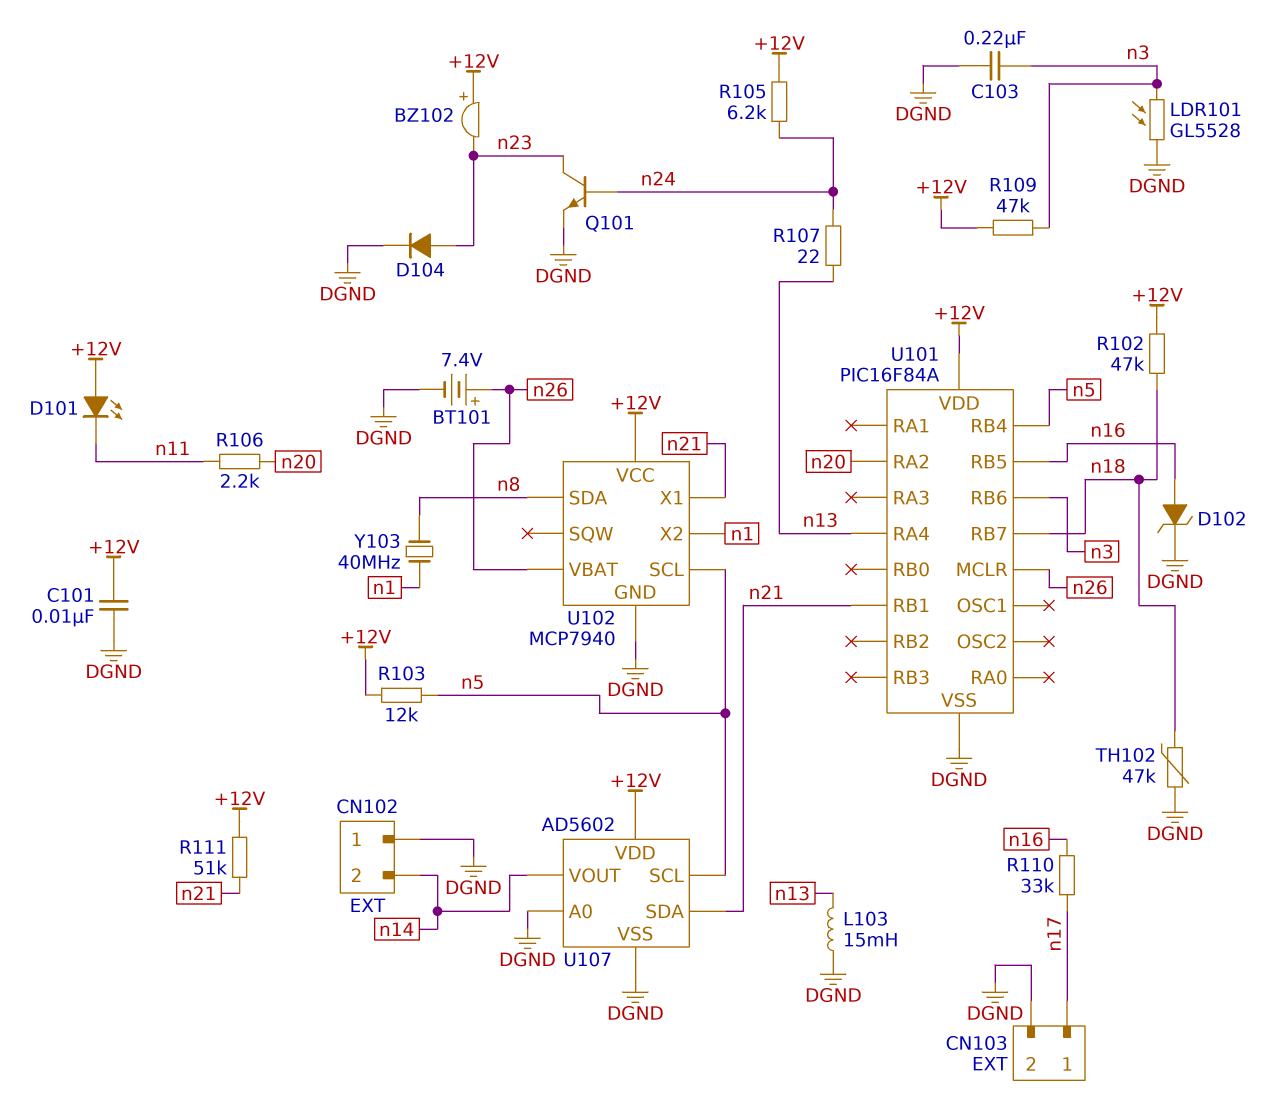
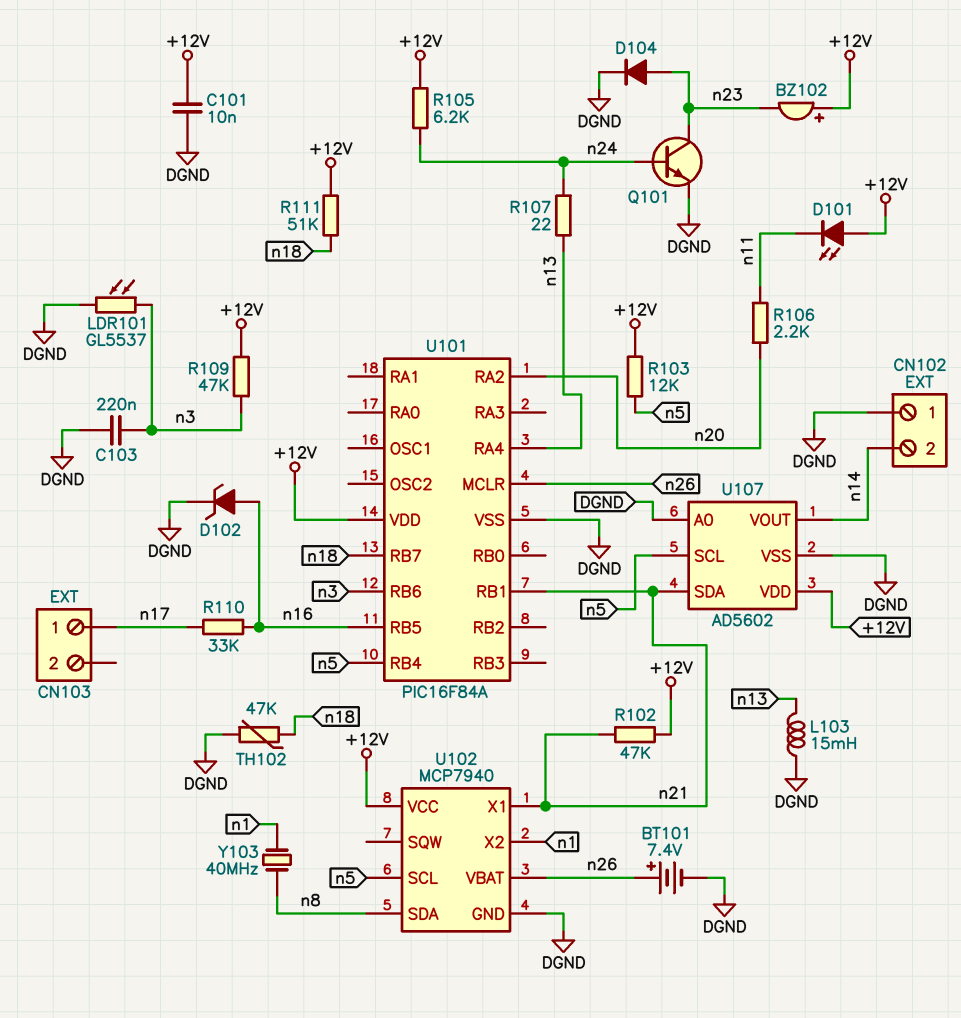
CN103 pin 2: DGND -> none
LDR101: GL5528 (DGND, n3) -> GL5537 (DGND, n3)
R102: 47k (+12V, n18) -> 47k (+12V, n21)
R111: 51k (+12V, n21) -> 51k (+12V, n18)

